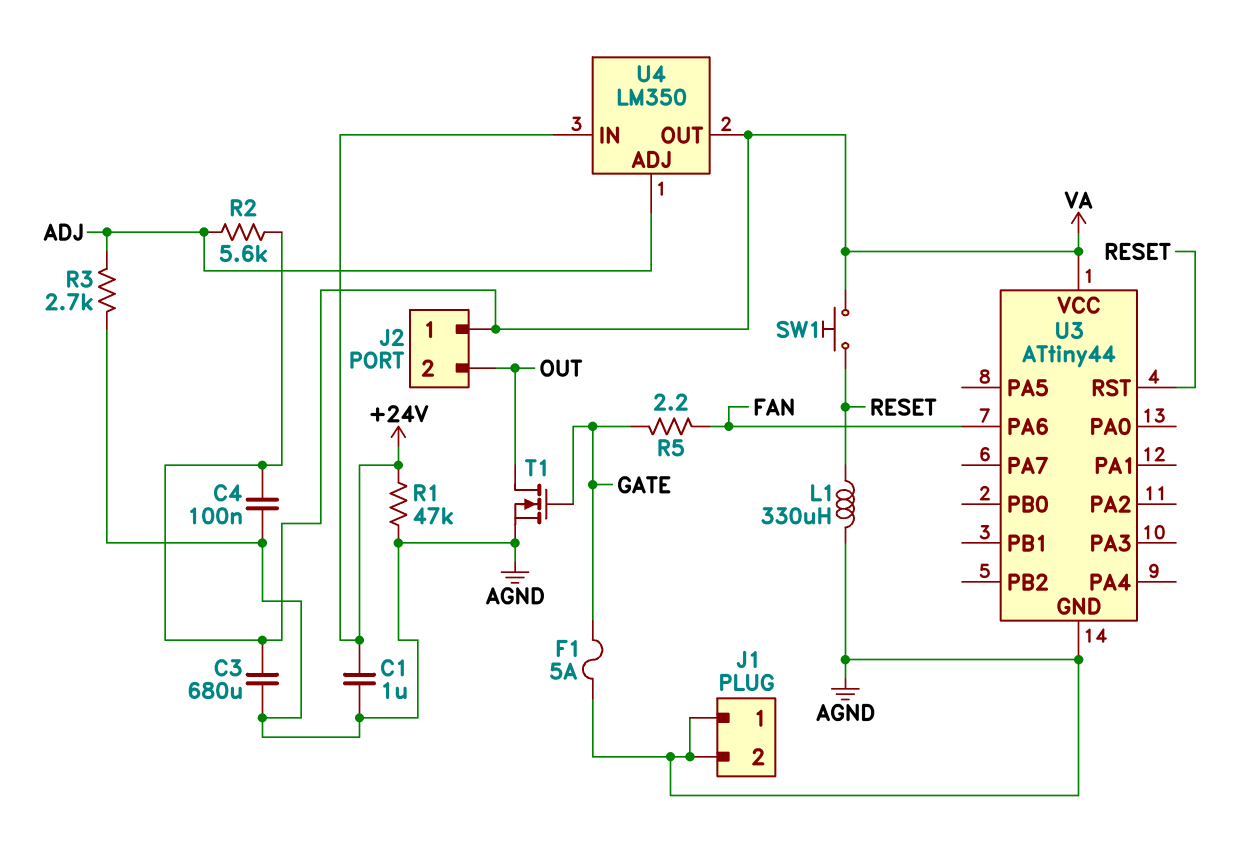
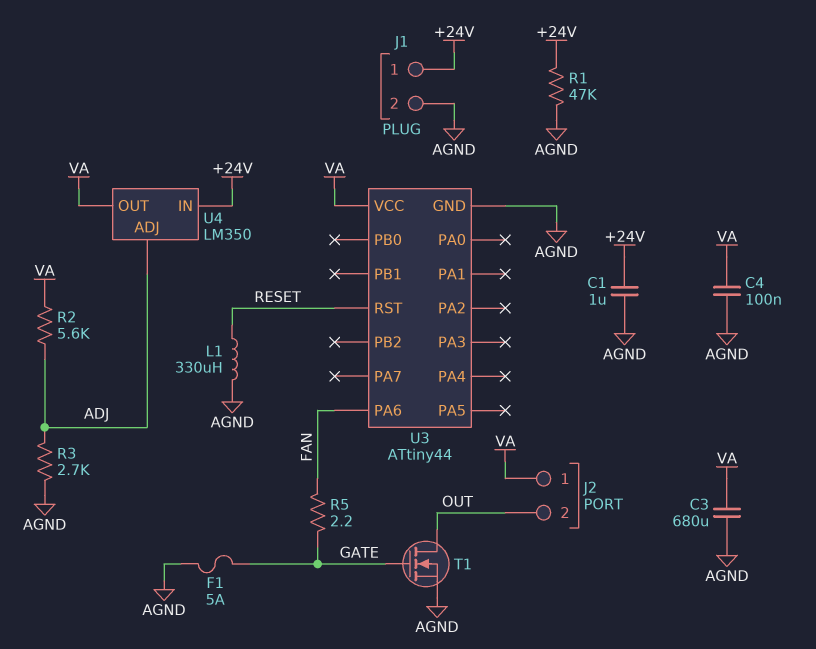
J1 pin 1: AGND -> +24V
SW1: button (RESET, VA) -> none

